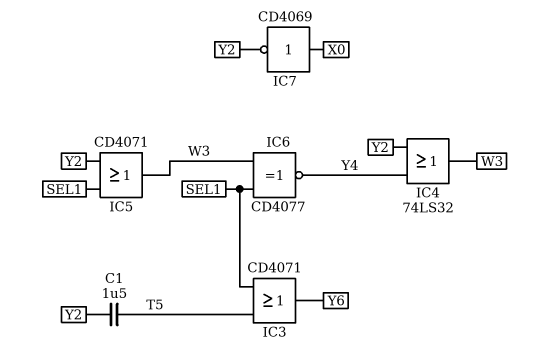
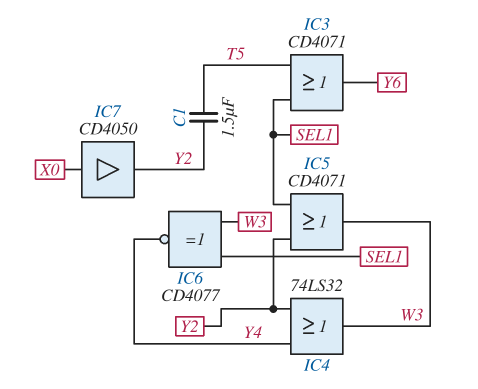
IC7: NOT CD4069 (in X0, out Y2) -> buffer CD4050 (in X0, out Y2)

